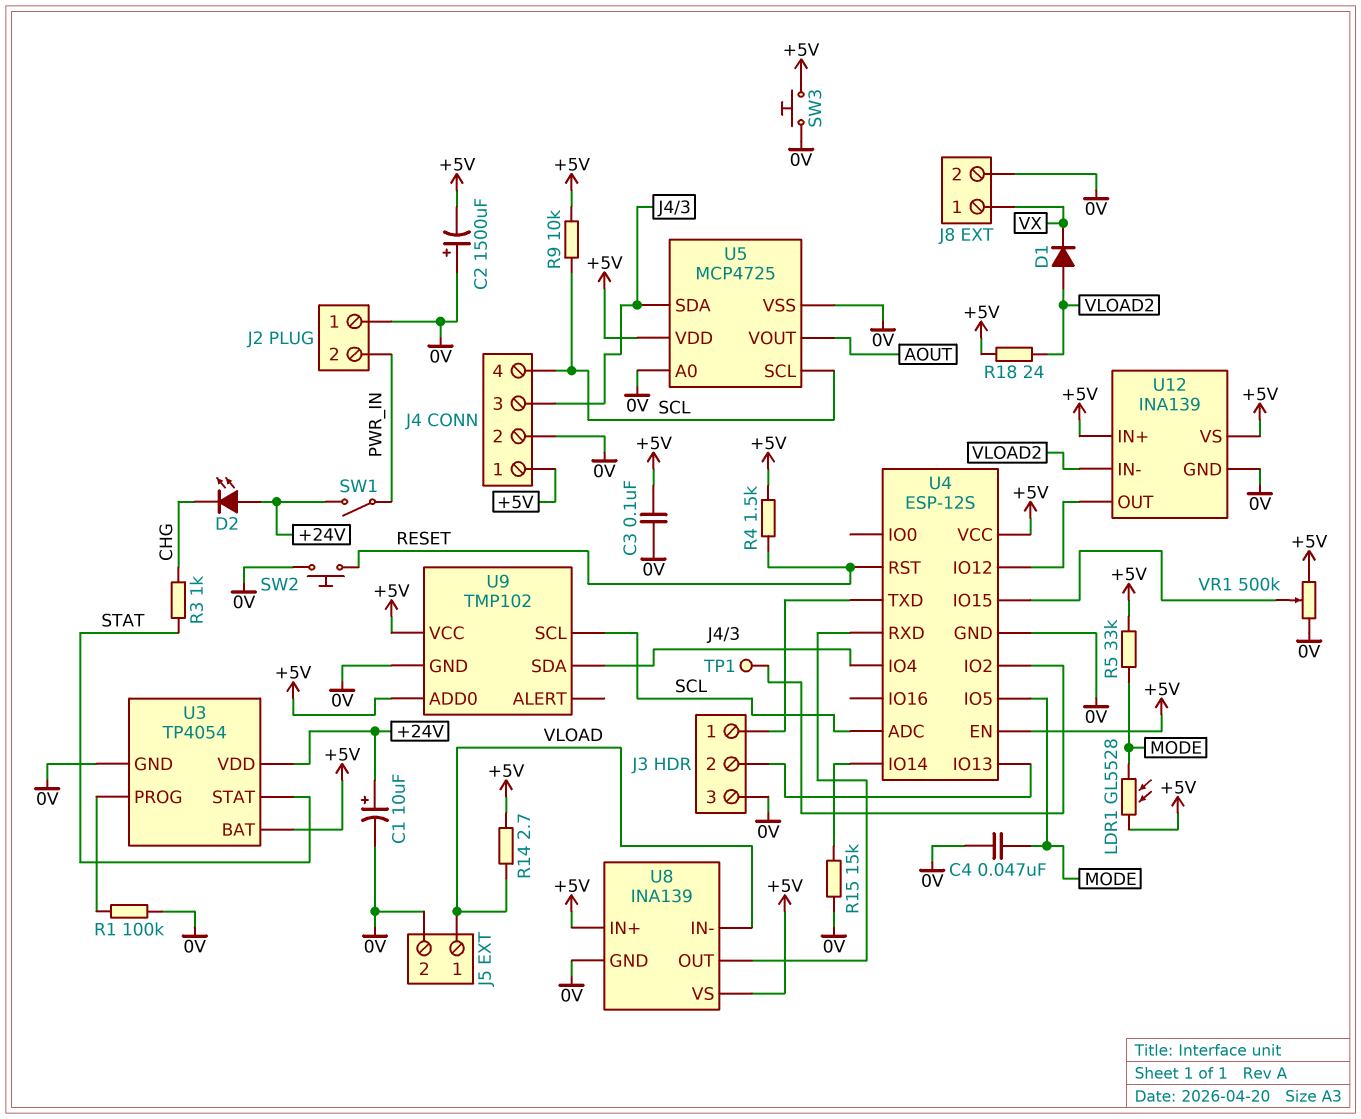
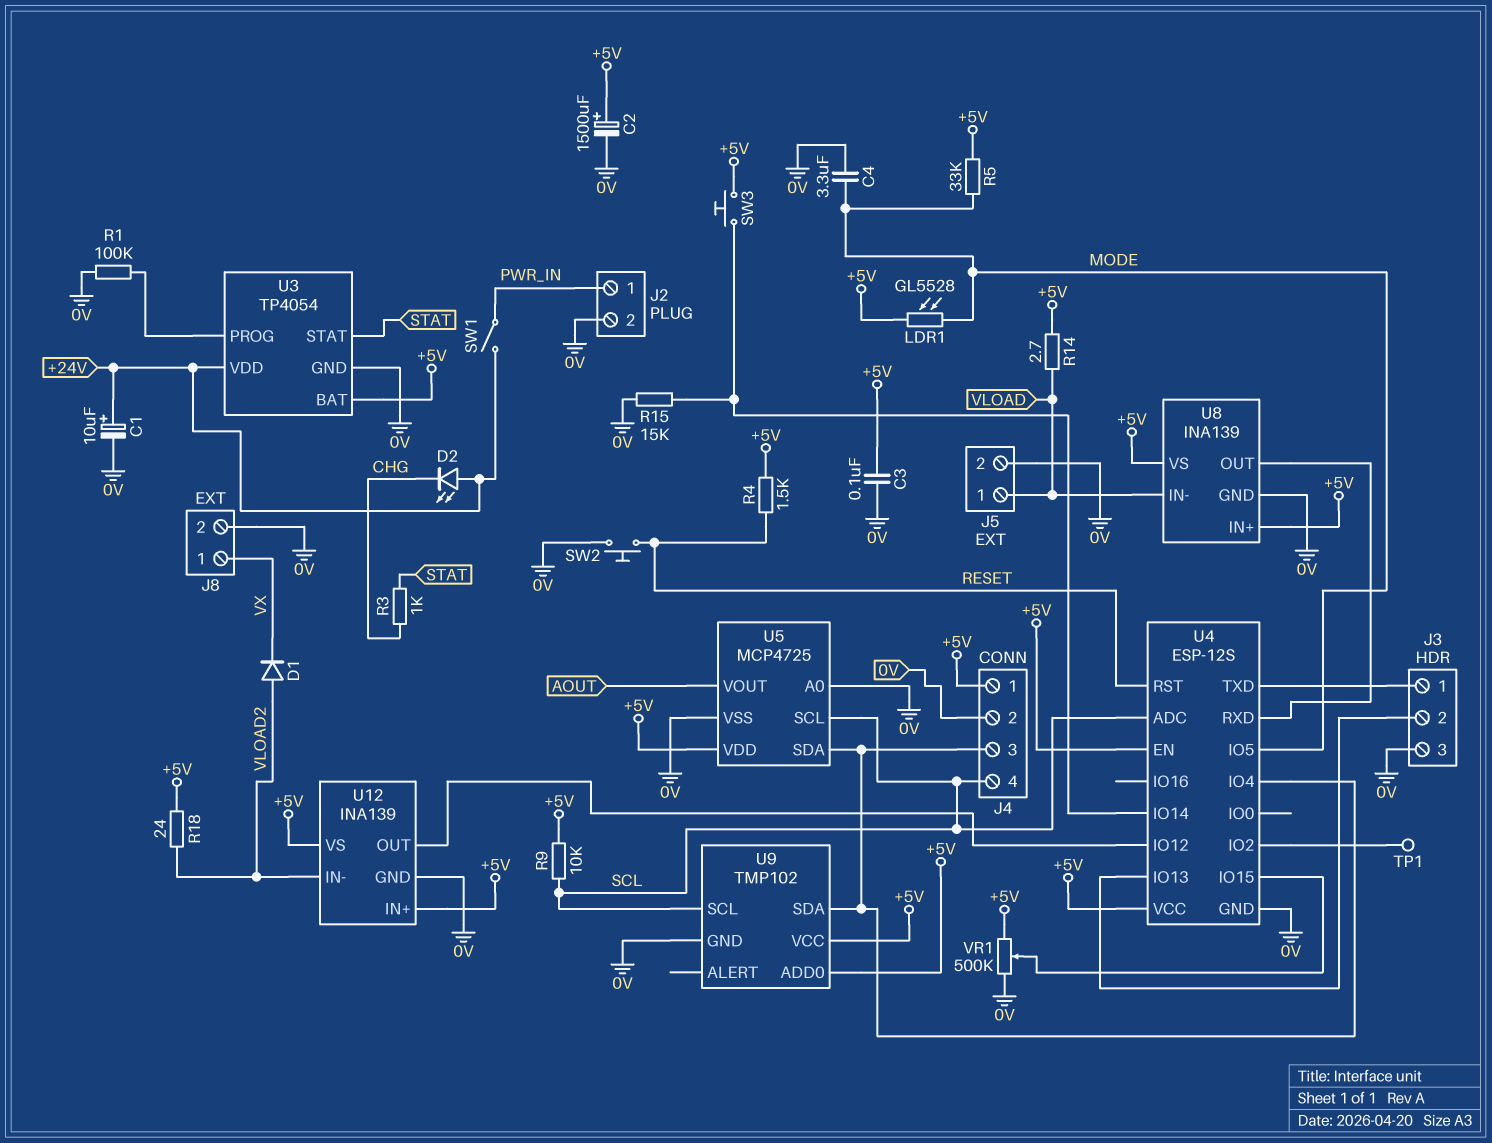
C2: 1500uF (plus 0V, minus +5V) -> 1500uF (plus +5V, minus 0V)
C4: 47nF (0V, MODE) -> 3.3uF (0V, MODE)
J2 pin 1: 0V -> PWR_IN
J2 pin 2: PWR_IN -> 0V
SW3: button (+5V, 0V) -> button (+5V, U4/IO14)

